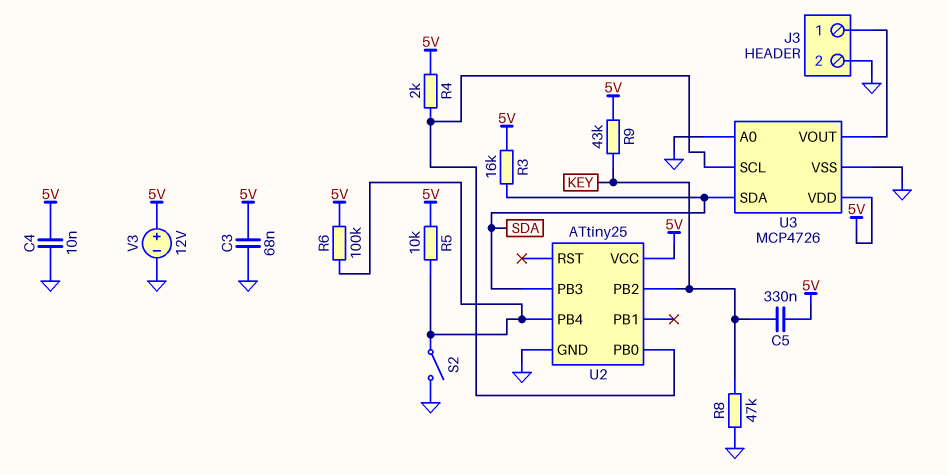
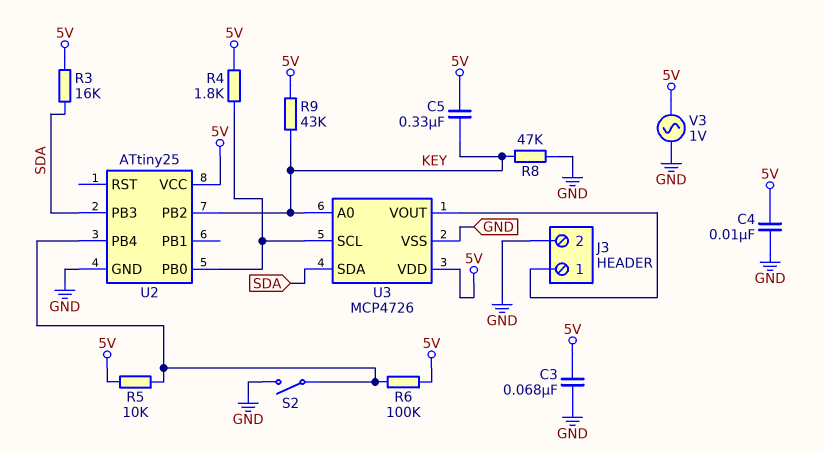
R4: 2k (5V, U2/PB0) -> 1.8k (5V, U2/PB0)
U3 pin A0: GND -> KEY
V3: 12V (plus 5V, minus GND) -> AC 1V (5V, GND)

